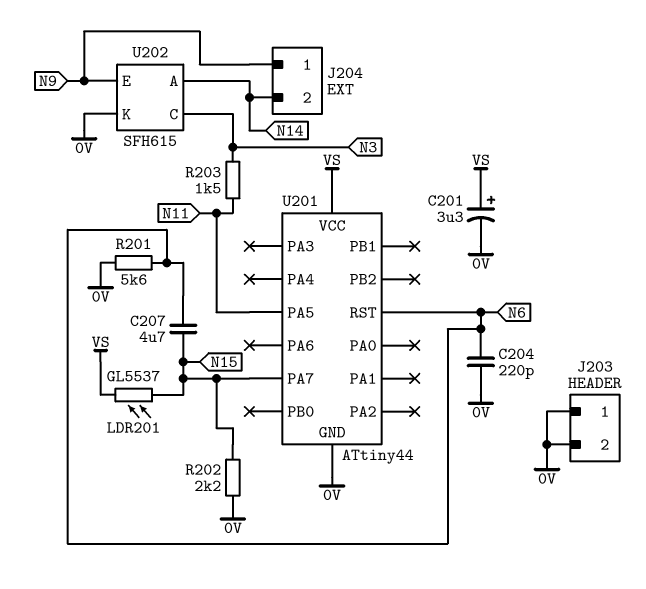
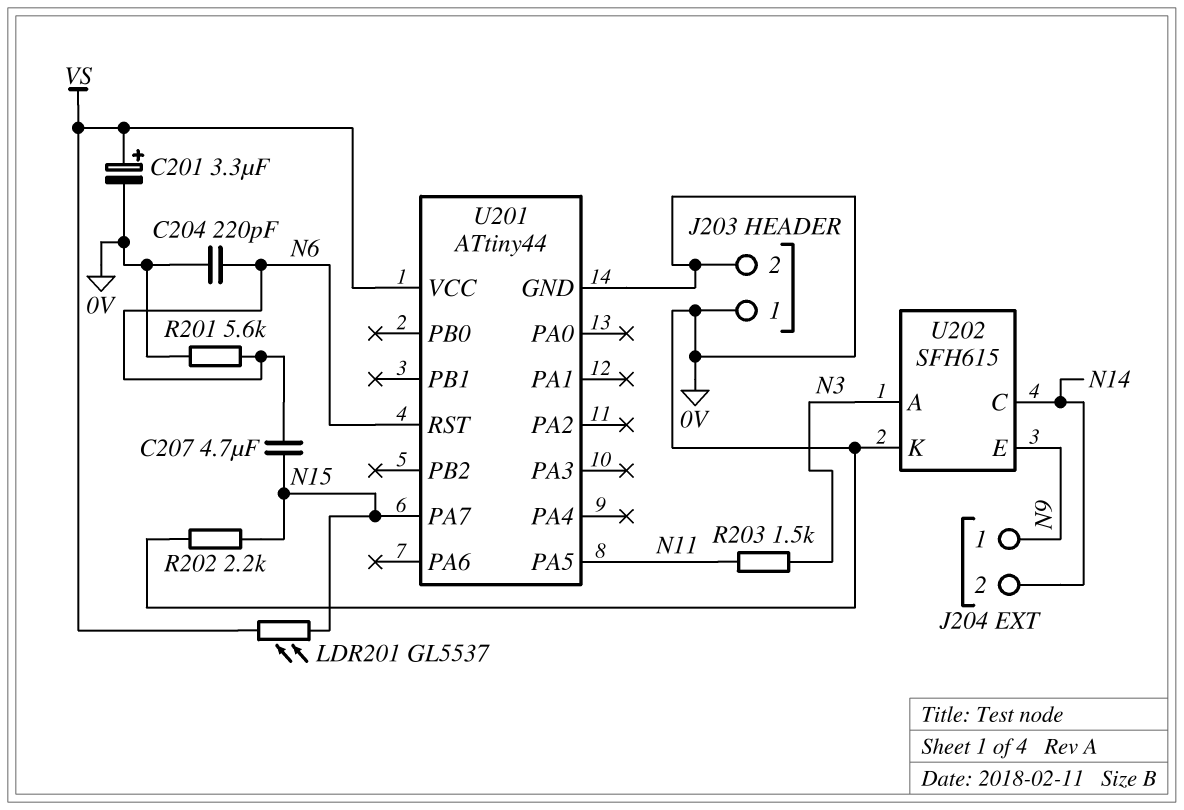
U202 pin A: N14 -> N3
U202 pin C: N3 -> N14

